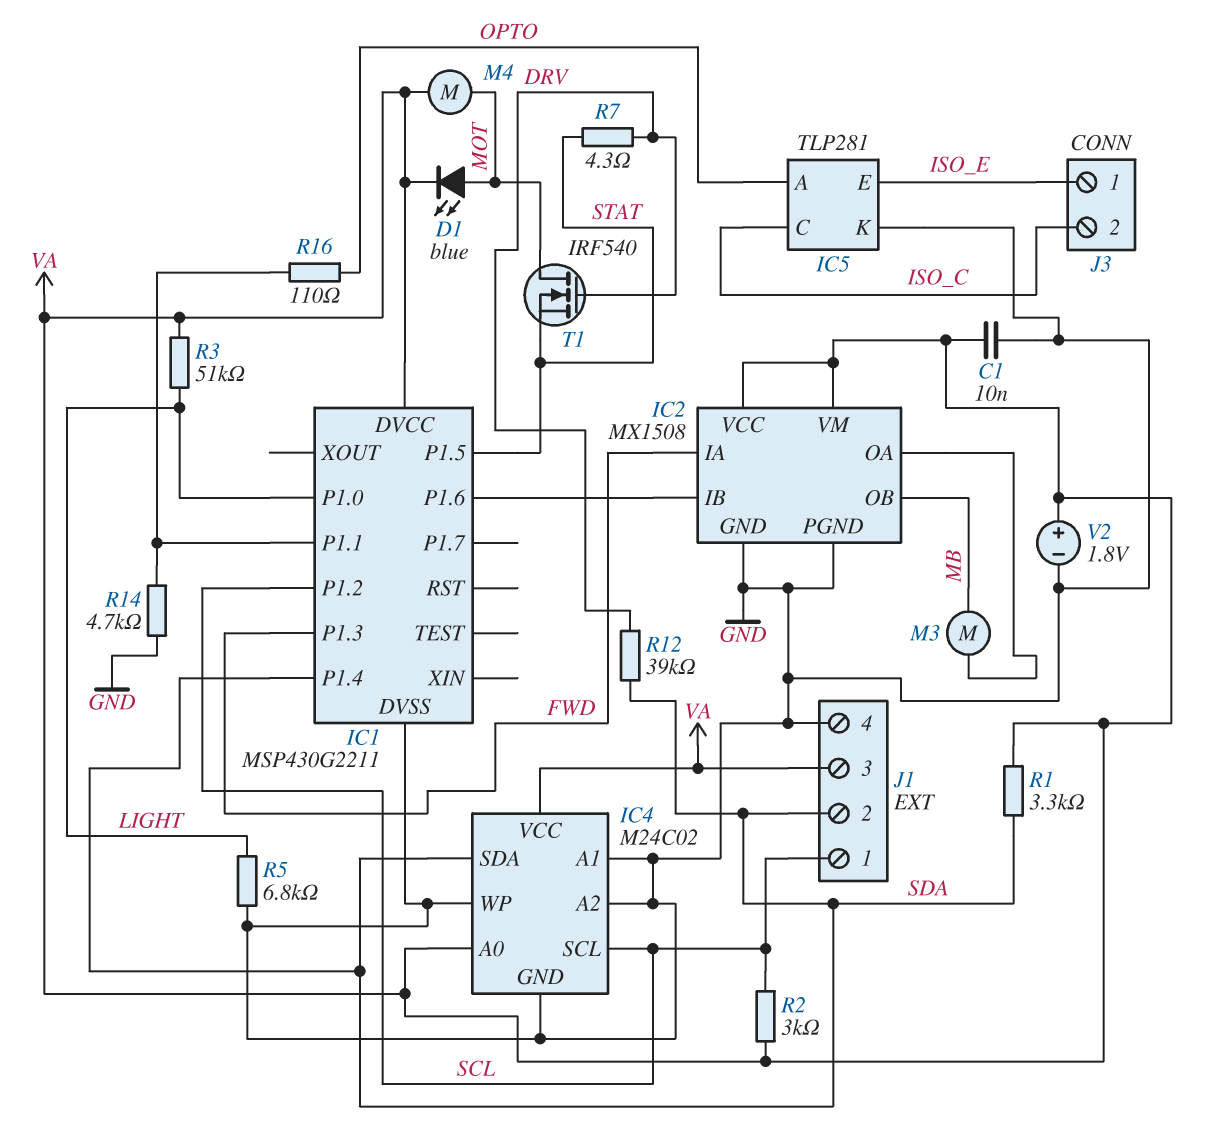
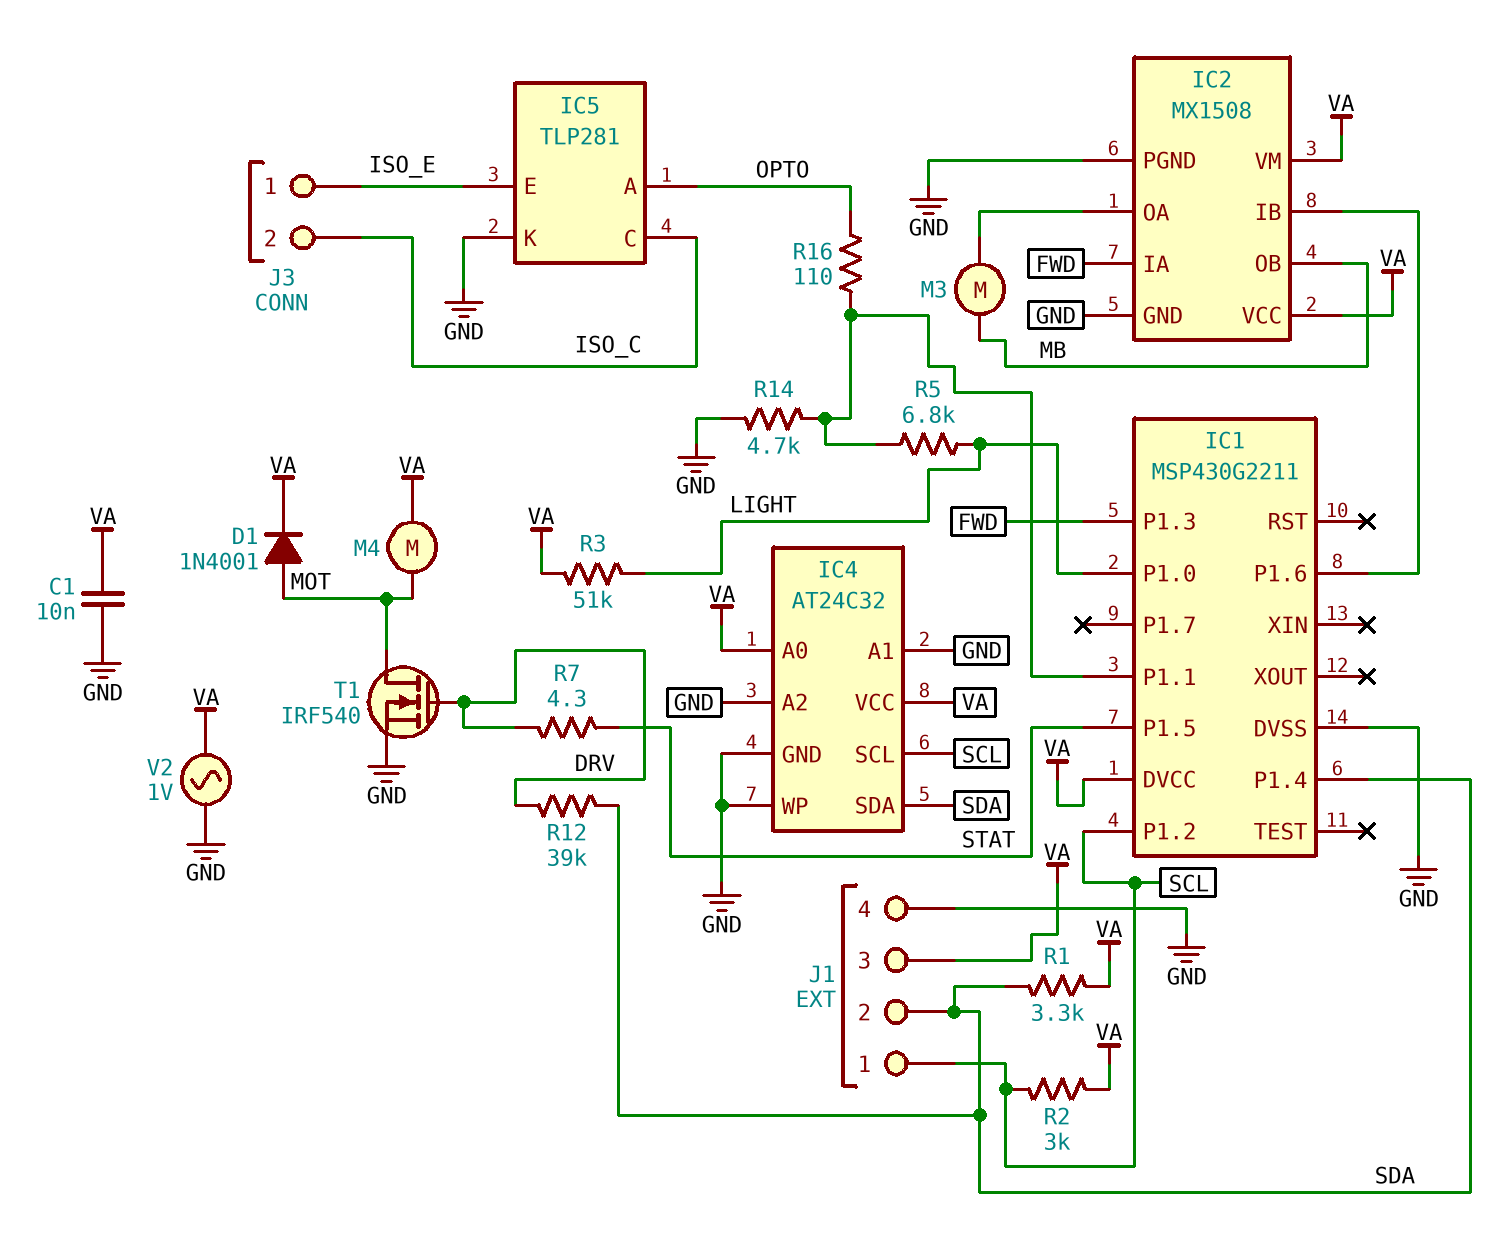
D1: LED blue (A MOT, K VA) -> diode 1N4001 (A MOT, K VA)
IC4: M24C02 -> AT24C32
R5: 6.8k (GND, LIGHT) -> 6.8k (IC1/P1.1, LIGHT)
T1: NMOS IRF540 (G DRV, D MOT, S STAT) -> NMOS IRF540 (G DRV, D MOT, S GND)
V2: 1.8V (plus VA, minus GND) -> AC 1V (GND, VA)

